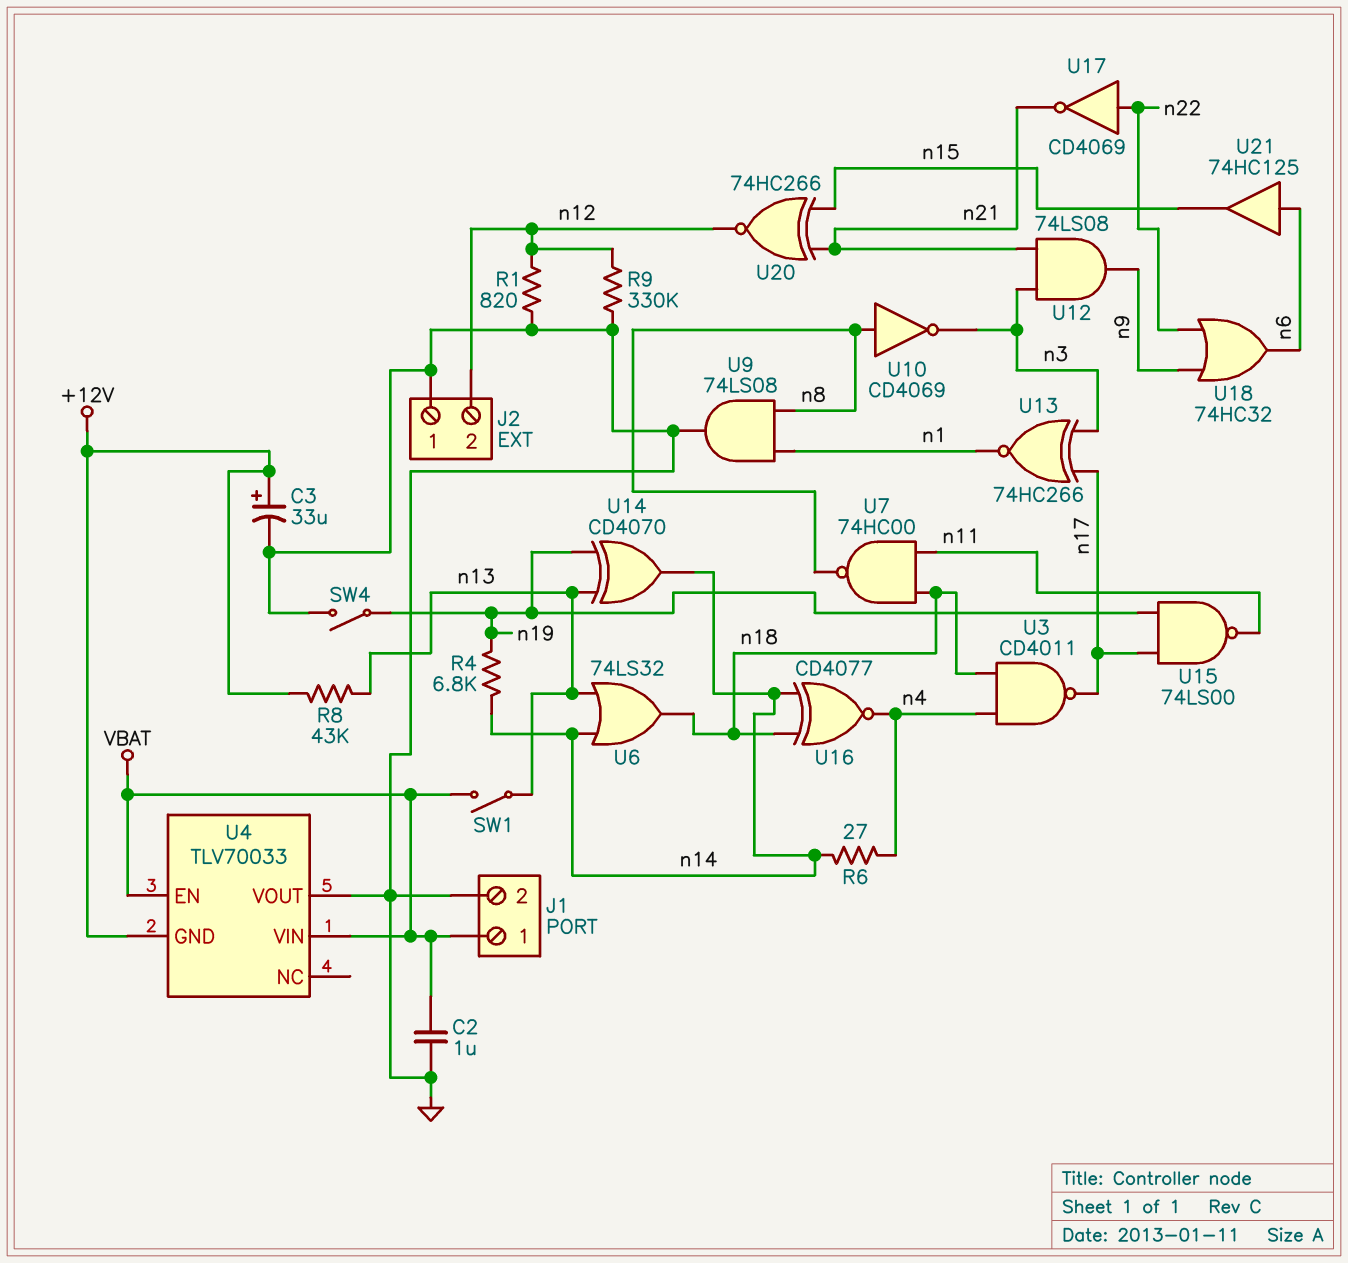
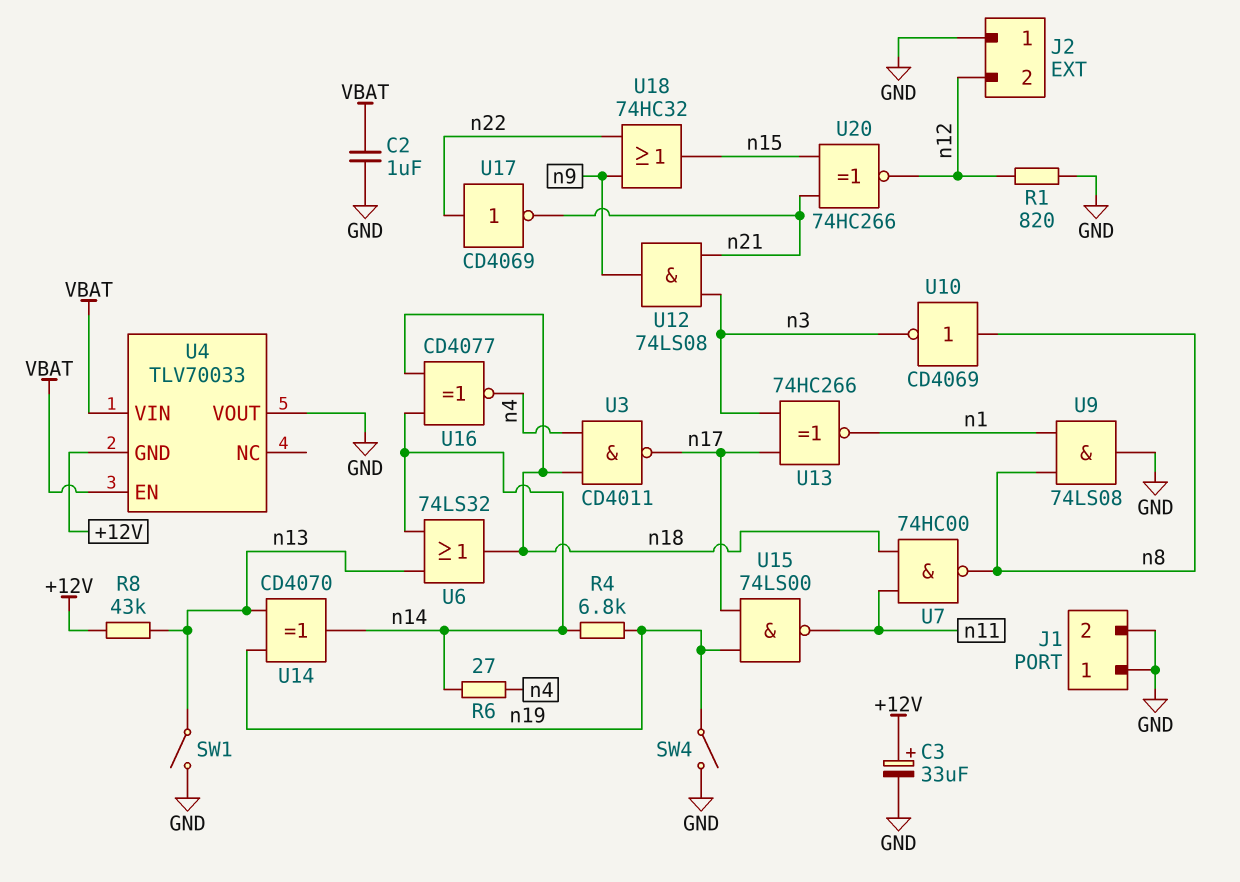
J1 pin 1: VBAT -> GND
R9: 330k (GND, n12) -> none
SW1: switch (VBAT, n13) -> switch (GND, n13)
U18: OR 74HC32 (in n9, in n22, out n6) -> OR 74HC32 (in n9, in n22, out n15)
U21: buffer 74HC125 (in n6, out n15) -> none

